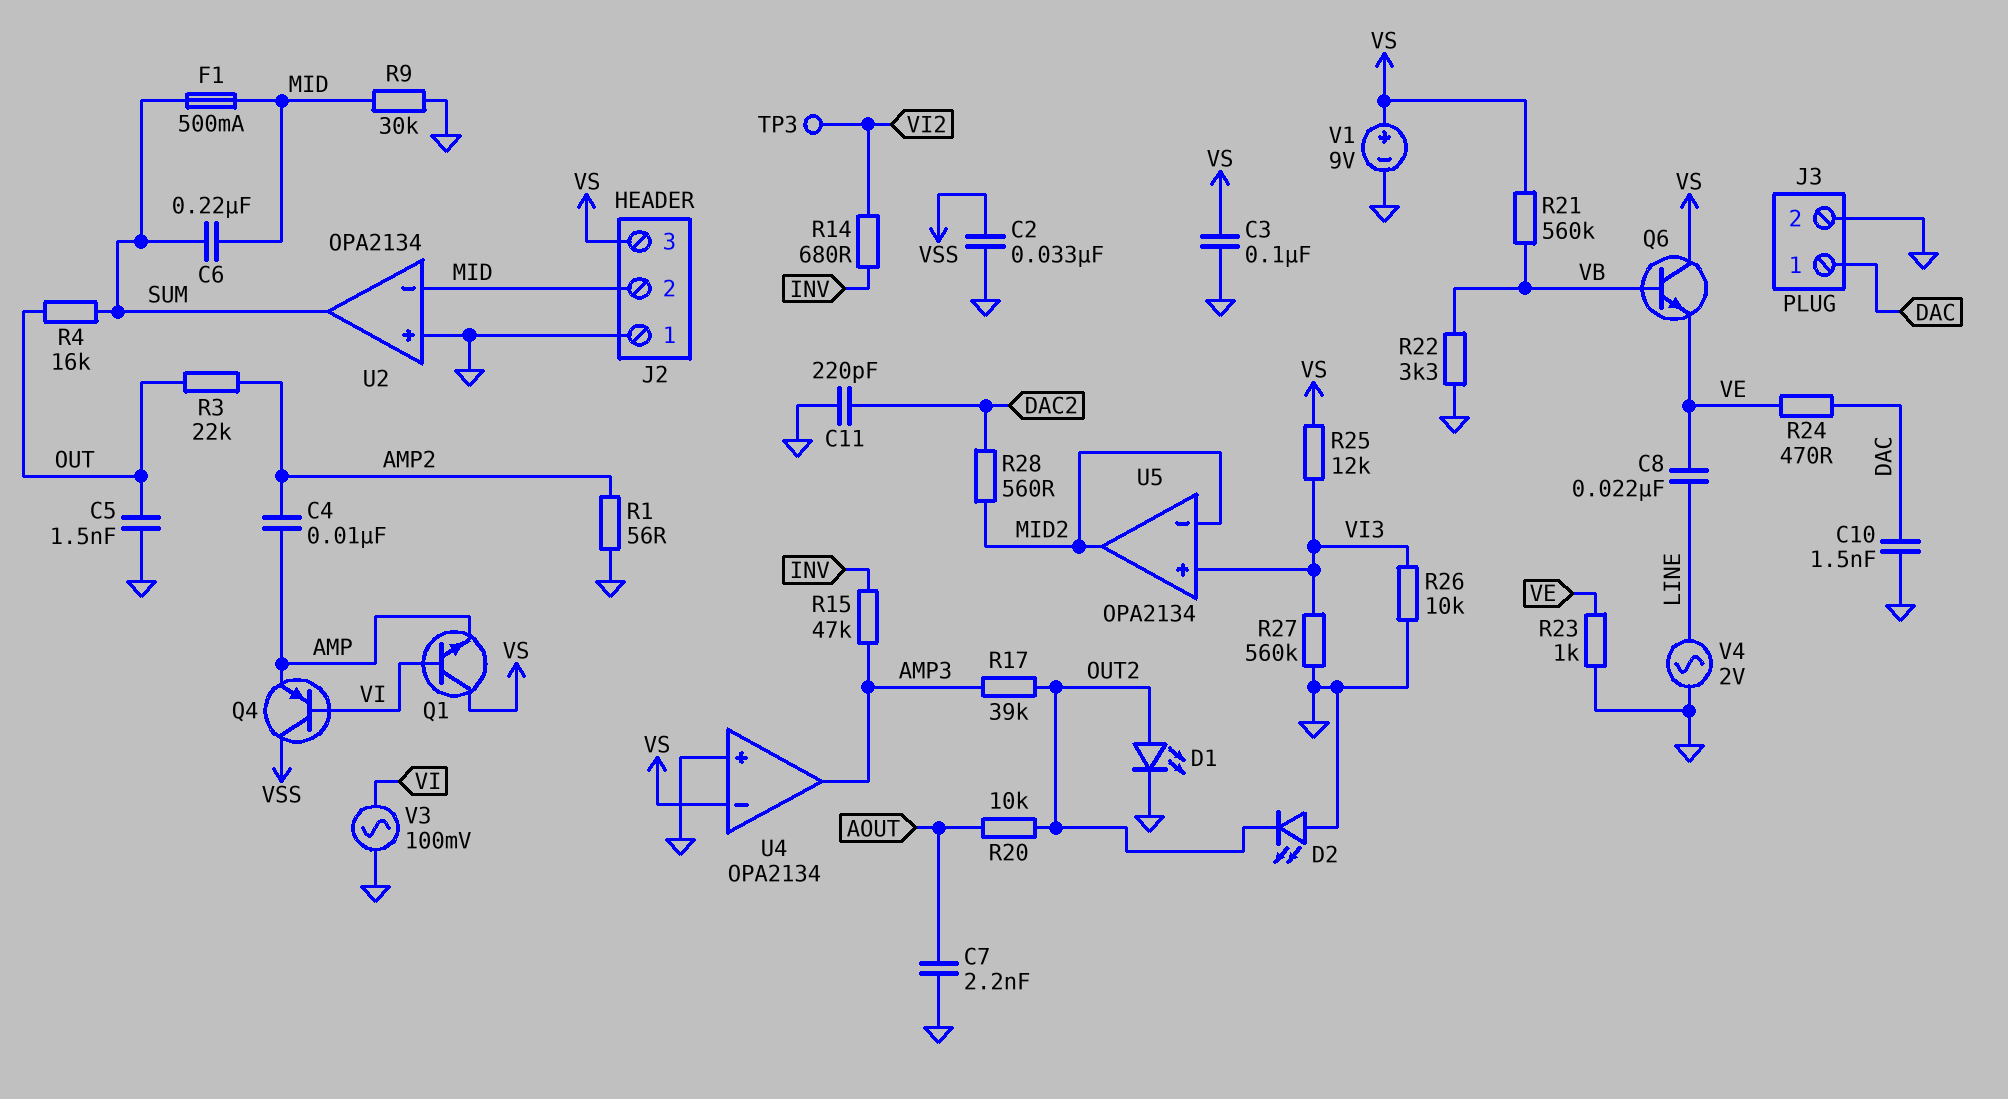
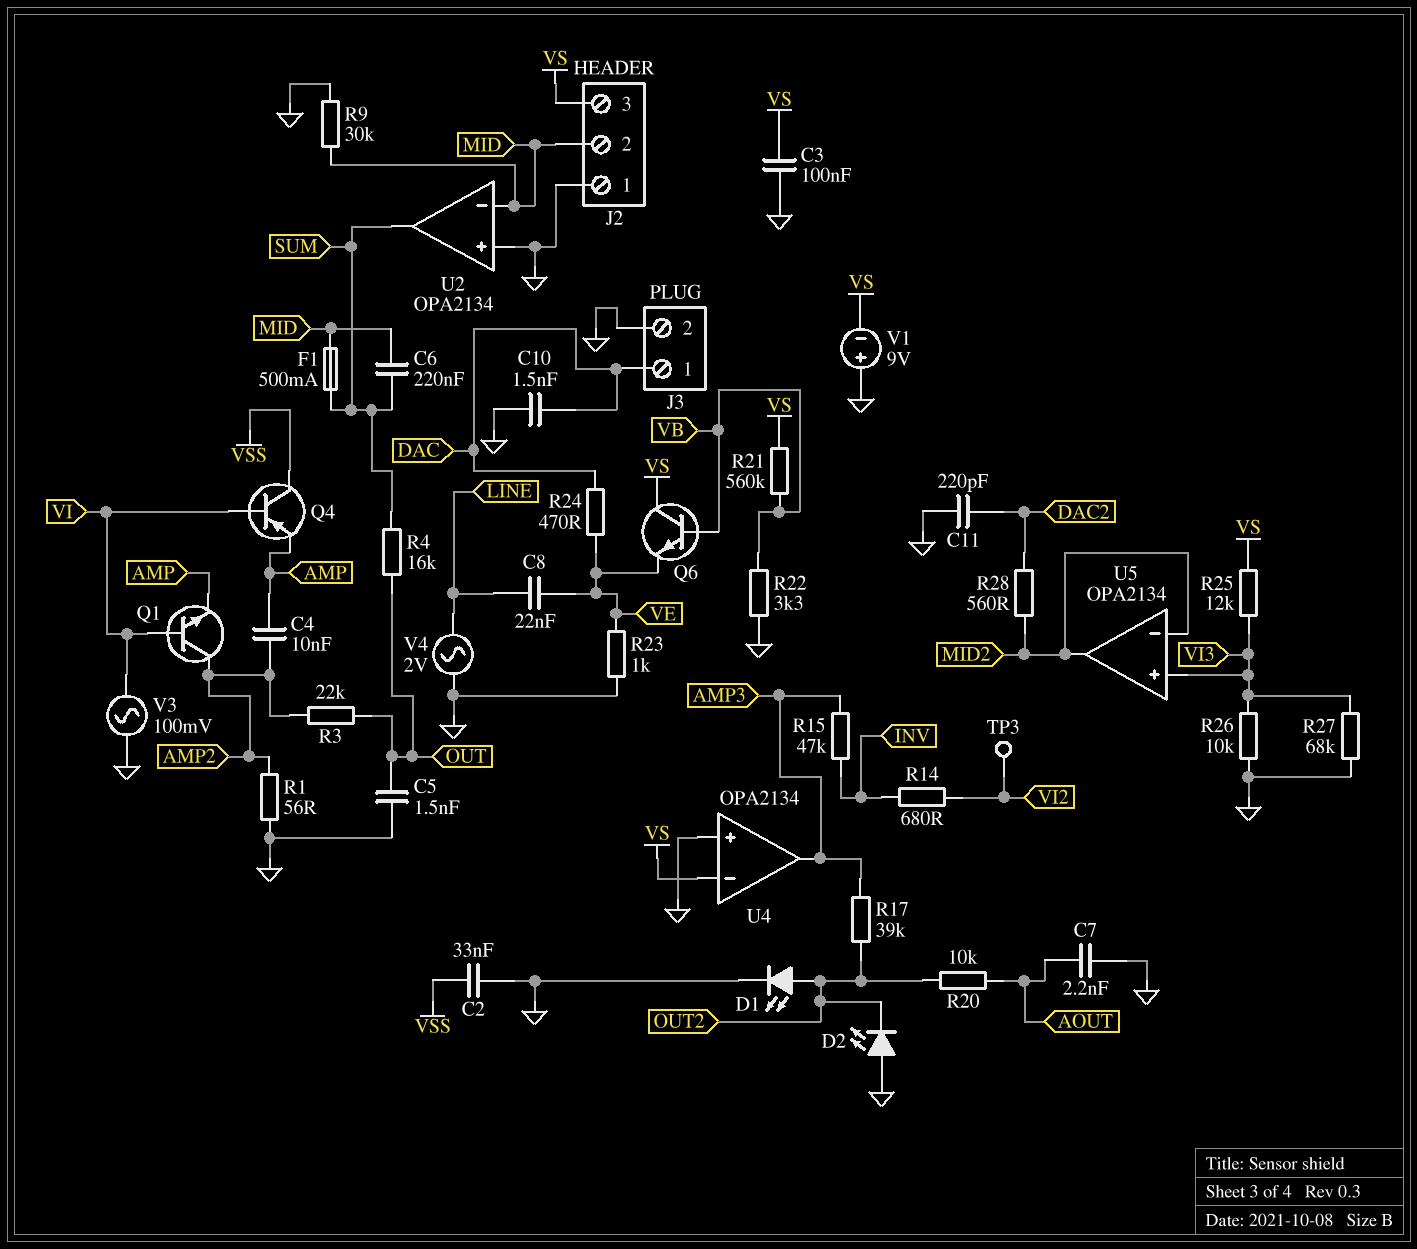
Q1: NPN (B VI, C VS, E AMP) -> NPN (B VI, C AMP2, E AMP)
R27: 560k (GND, VI3) -> 68k (GND, VI3)
V1: 9V (plus VS, minus GND) -> 9V (plus GND, minus VS)

